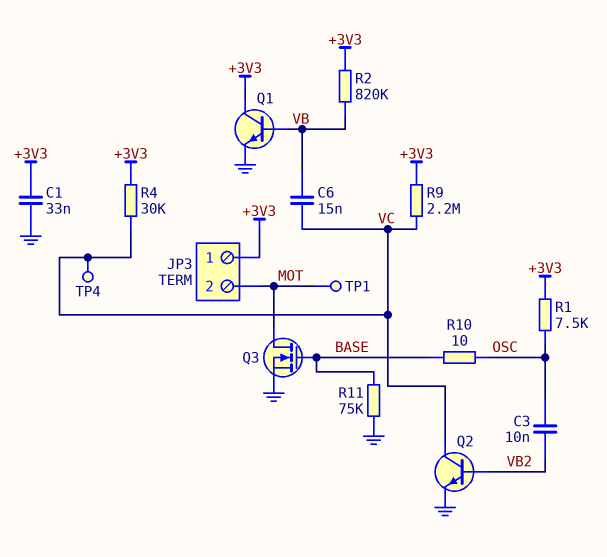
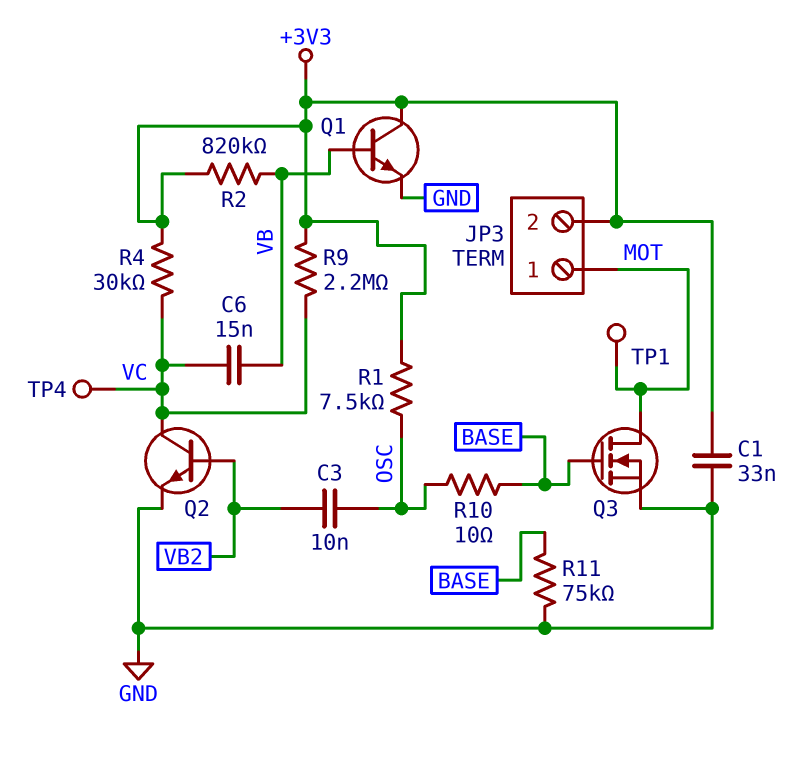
JP3 pin 1: +3V3 -> MOT
JP3 pin 2: MOT -> +3V3

